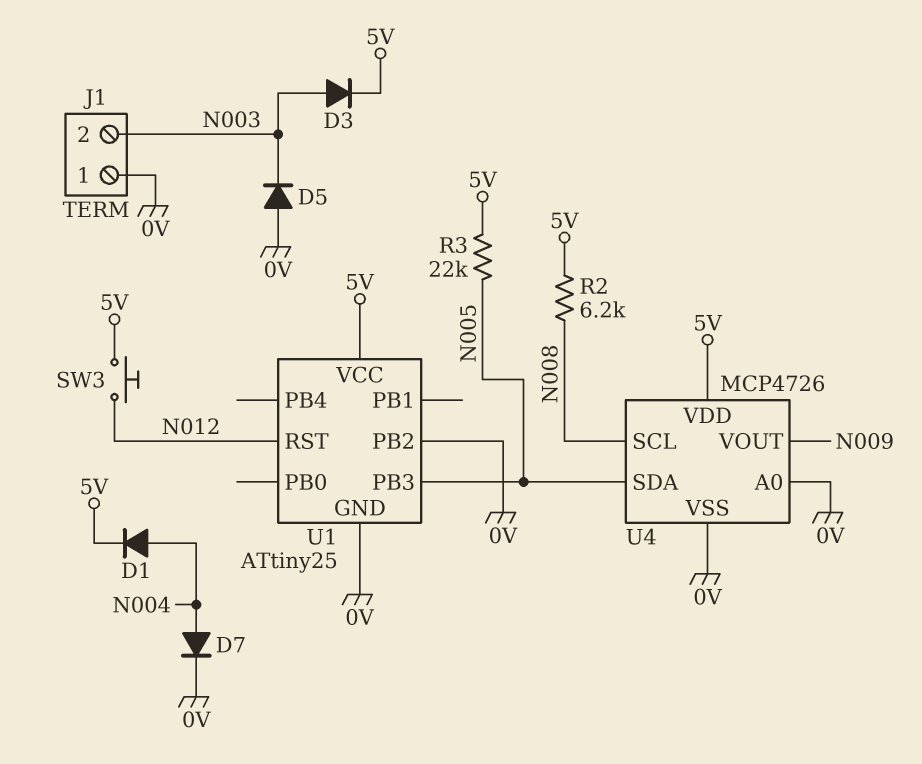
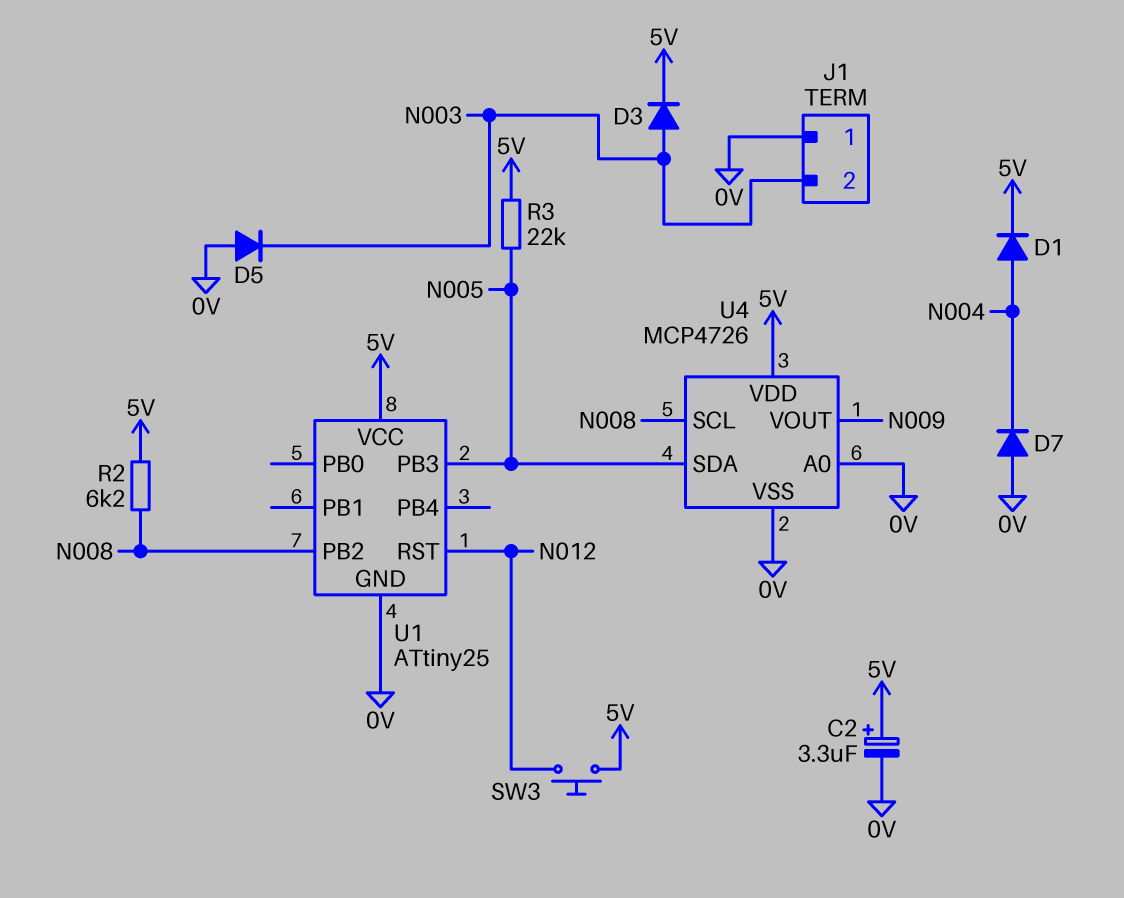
C2: none -> 3.3uF (plus 5V, minus 0V)
D7: diode (A N004, K 0V) -> diode (A 0V, K N004)
U1 pin PB2: 0V -> N008

